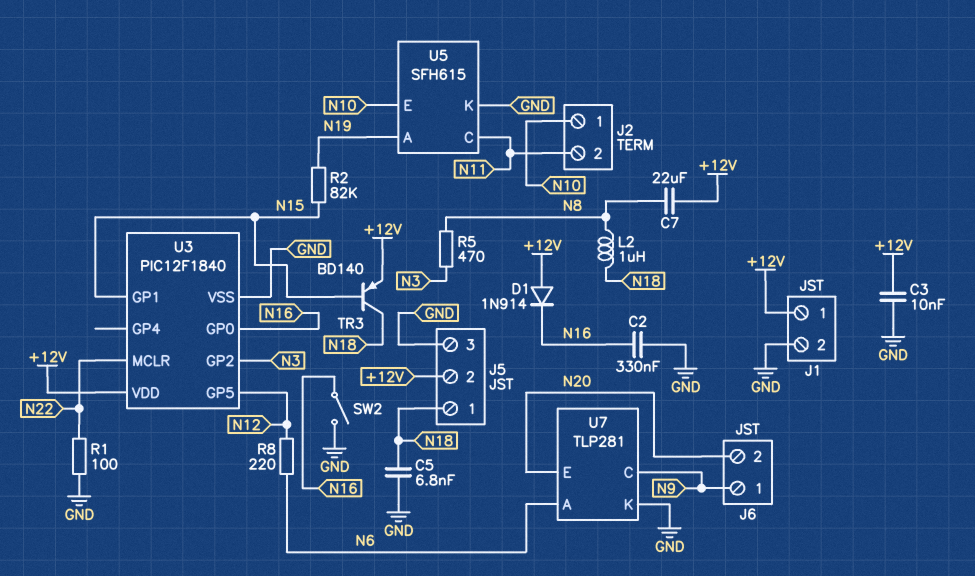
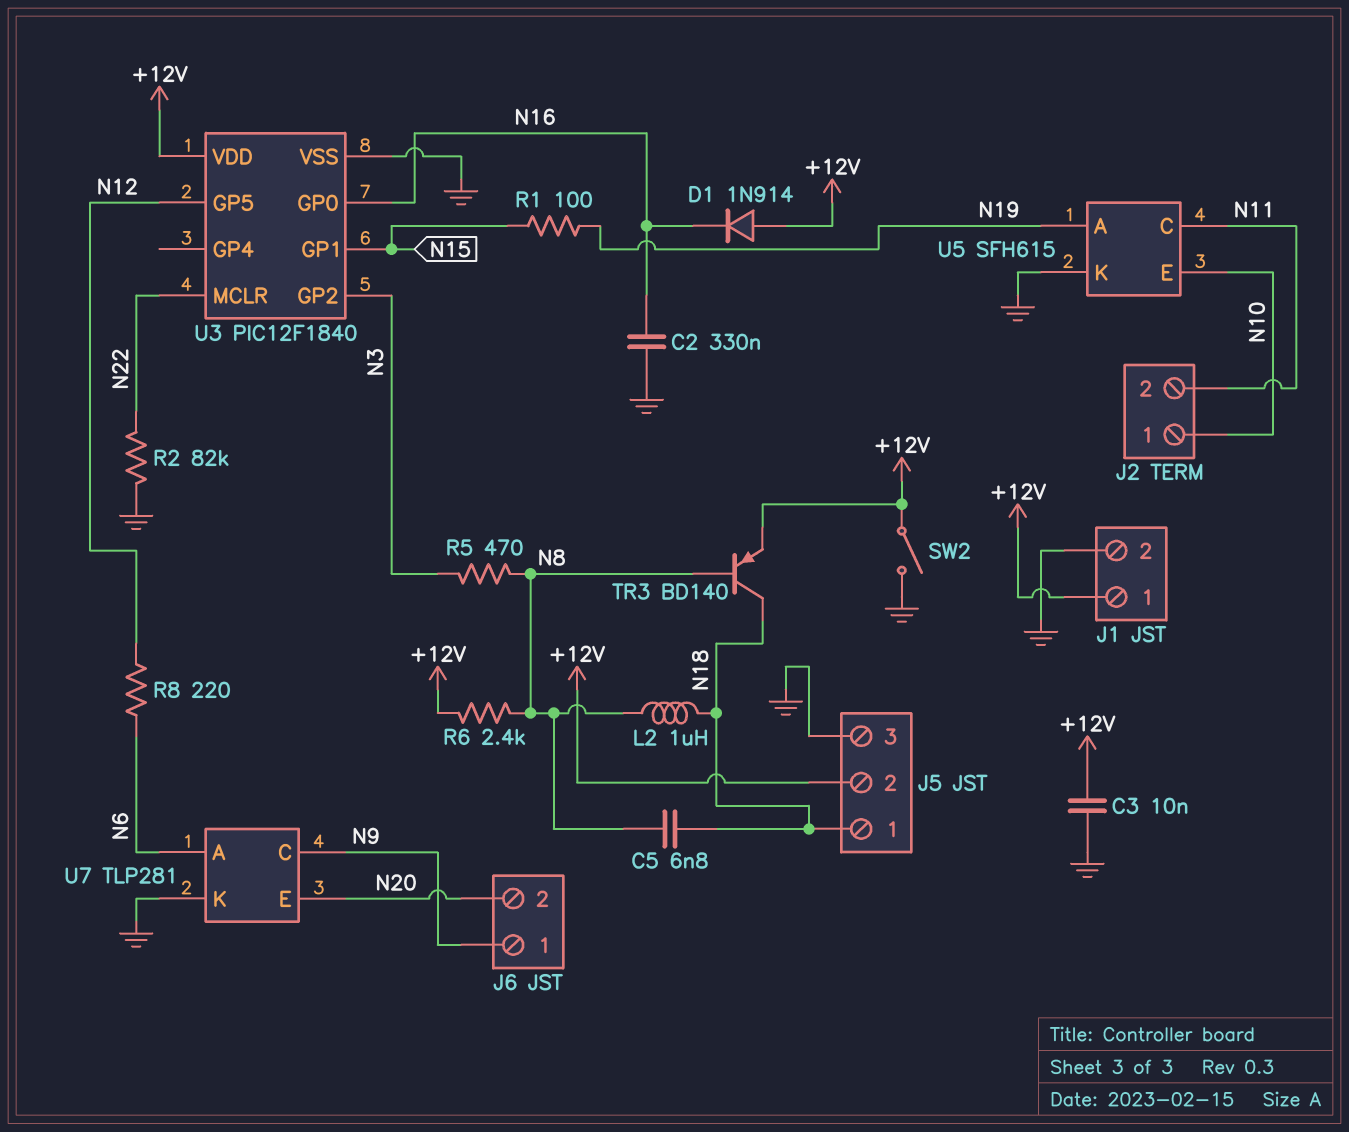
C5: 6.8nF (GND, N18) -> 6.8nF (N8, N18)
C7: 22uF (+12V, N8) -> none
R1: 100 (GND, N22) -> 100 (N15, N19)
R2: 82k (N15, N19) -> 82k (GND, N22)
R6: none -> 2.4k (+12V, N8)
SW2: switch (GND, N16) -> switch (+12V, GND)
TR3: PNP BD140 (B N15, C N18, E +12V) -> PNP BD140 (B N8, C N18, E +12V)

